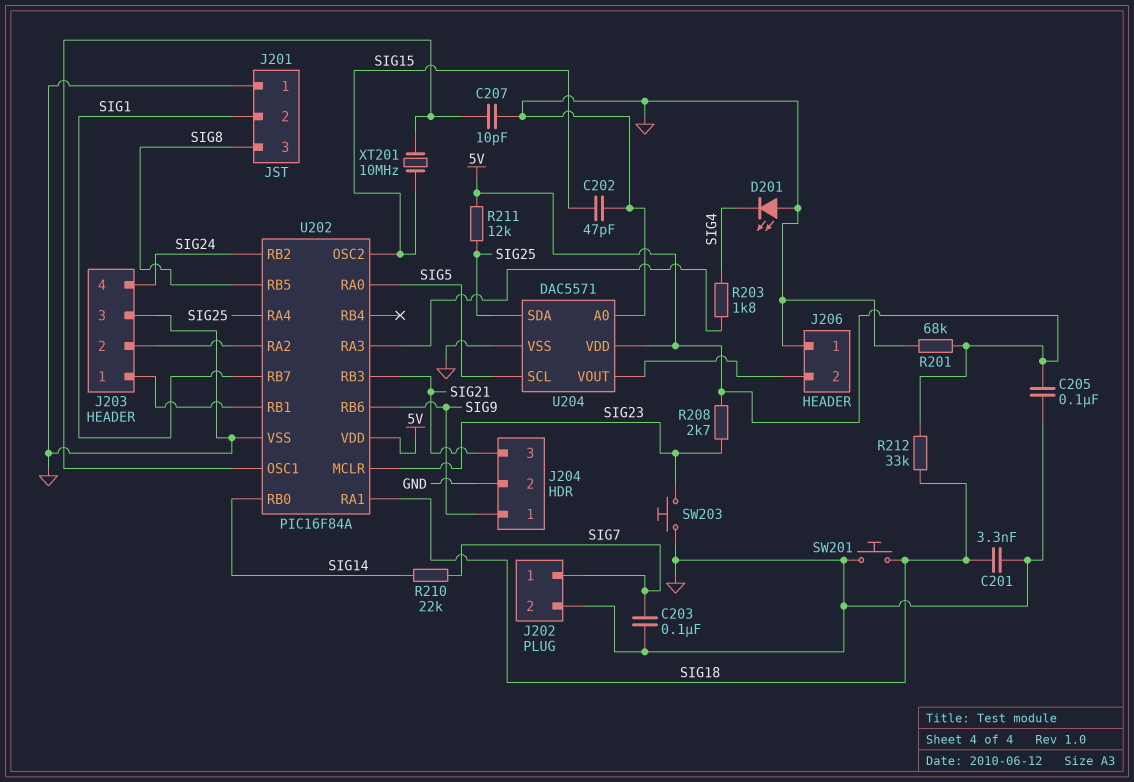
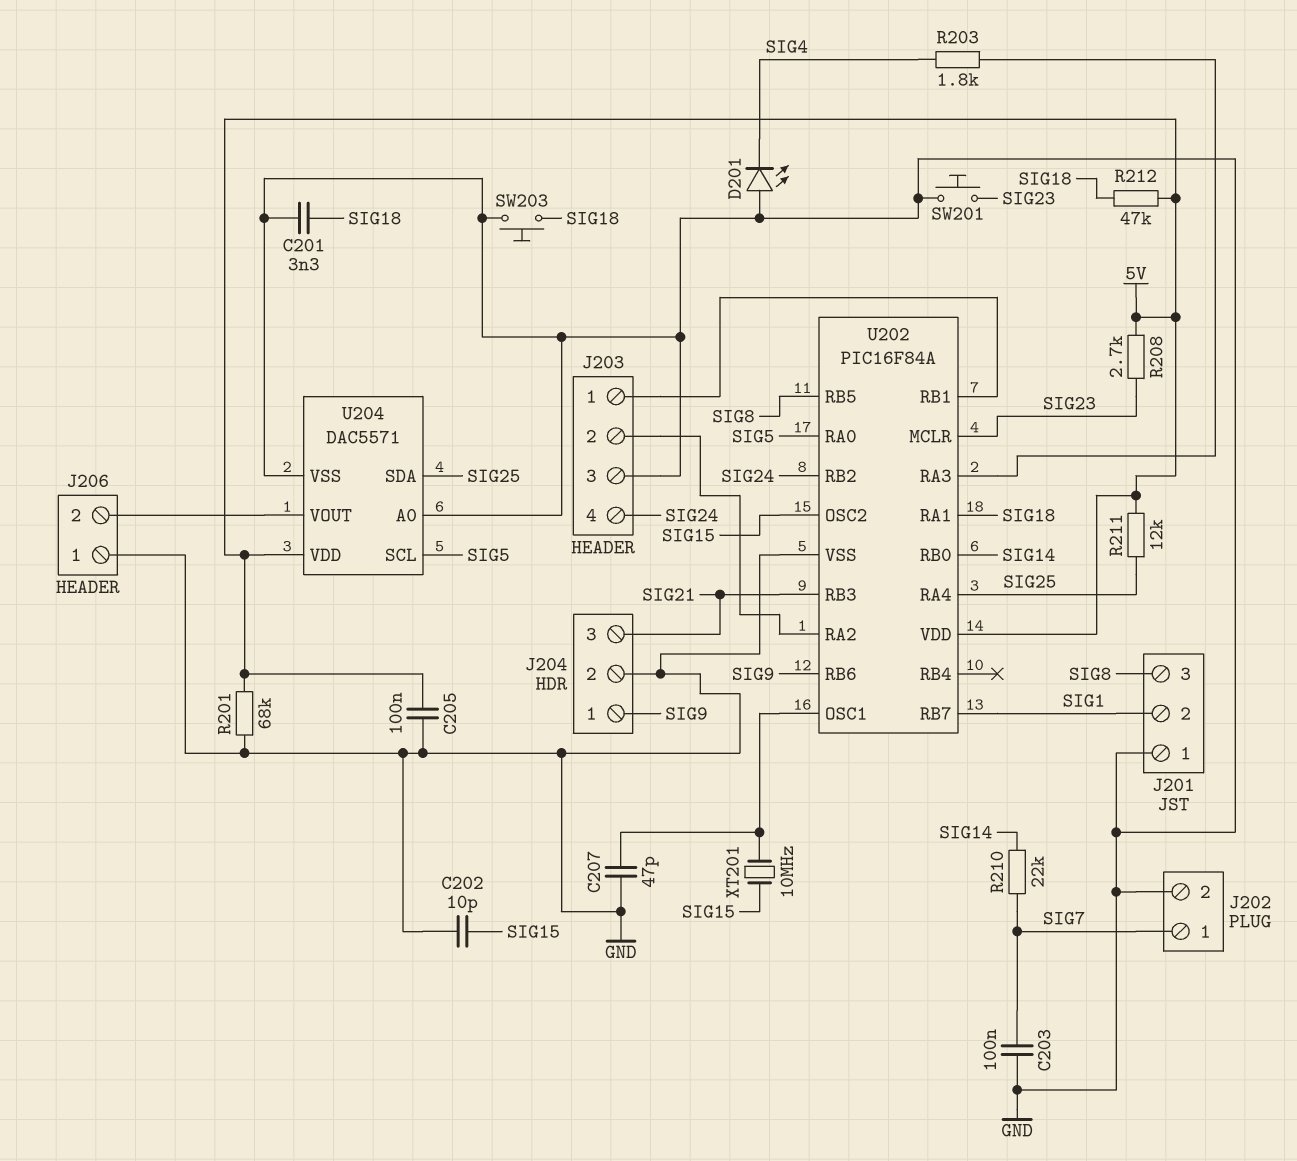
C202: 47pF (GND, SIG15) -> 10pF (GND, SIG15)
C207: 10pF (GND, U202/OSC1) -> 47pF (GND, U202/OSC1)
R212: 33k (5V, SIG18) -> 47k (5V, SIG18)
SW201: button (GND, SIG18) -> button (GND, SIG23)
SW203: button (GND, SIG23) -> button (GND, SIG18)

